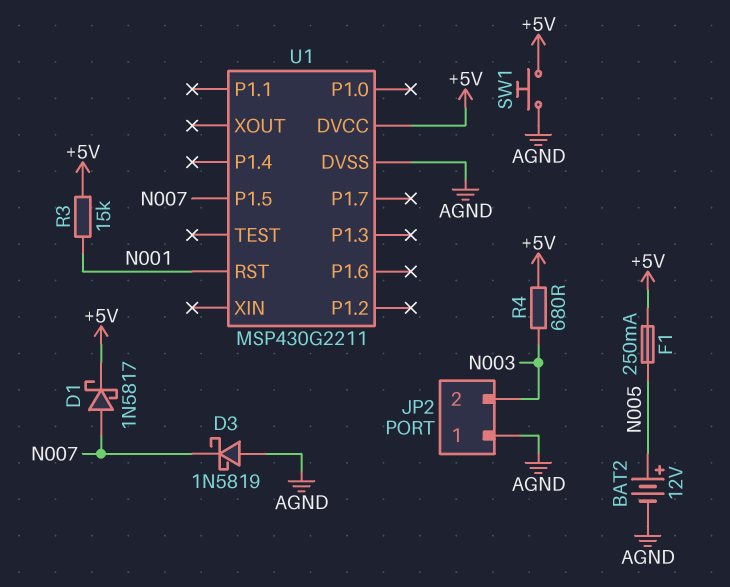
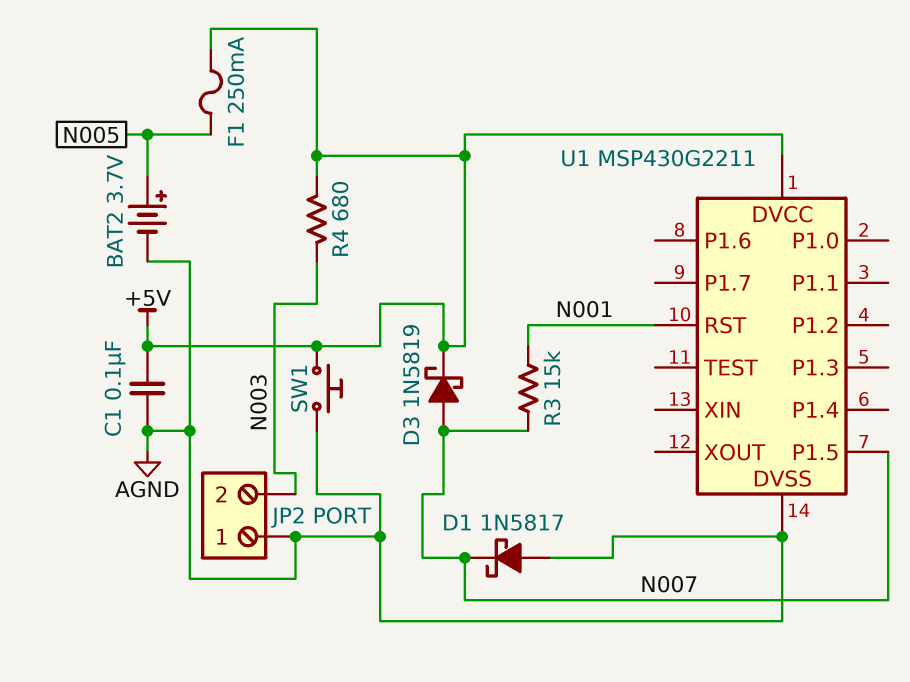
BAT2: 12V (plus N005, minus AGND) -> 3.7V (plus N005, minus AGND)
C1: none -> 100nF (+5V, AGND)
D1: schottky 1N5817 (A N007, K +5V) -> schottky 1N5817 (A AGND, K N007)
D3: schottky 1N5819 (A AGND, K N007) -> schottky 1N5819 (A N007, K +5V)
R3: 15k (+5V, N001) -> 15k (N001, N007)

